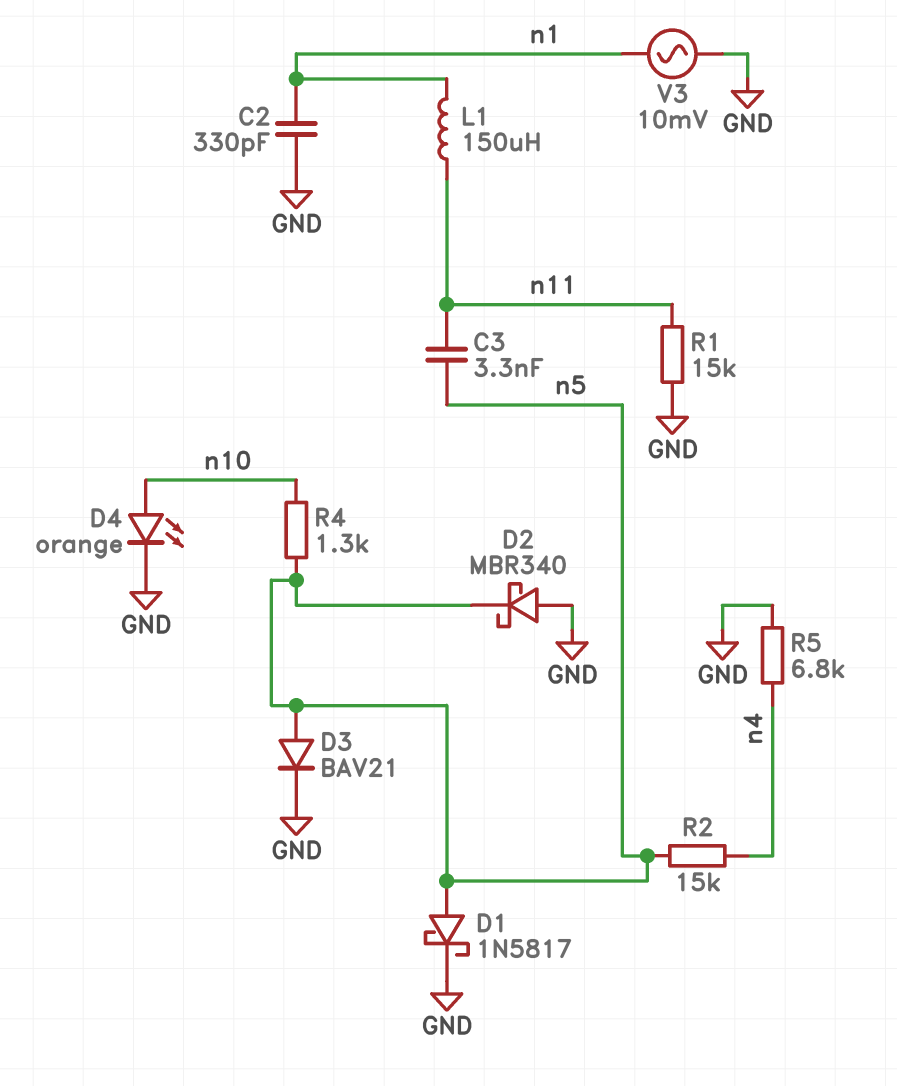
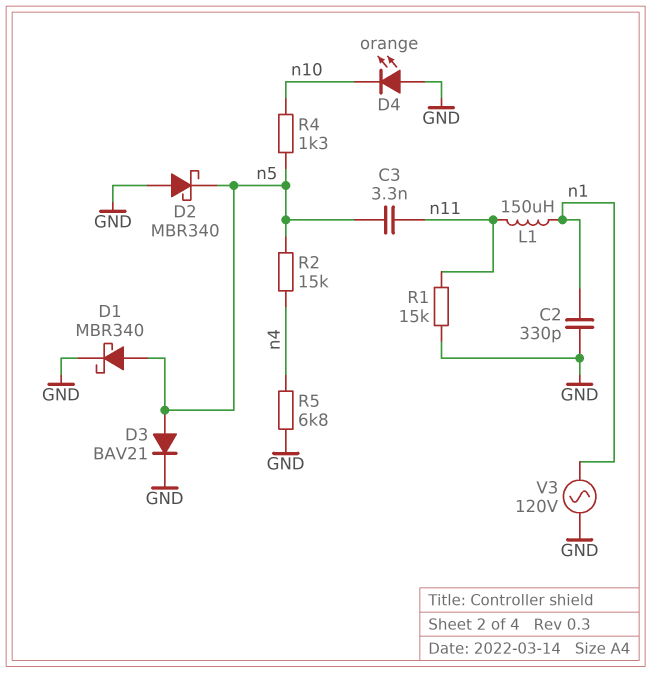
D1: schottky 1N5817 (A n5, K GND) -> schottky MBR340 (A n5, K GND)
D4: LED orange (A n10, K GND) -> LED orange (A GND, K n10)
V3: AC 10mV (GND, n1) -> AC 120V (GND, n1)

